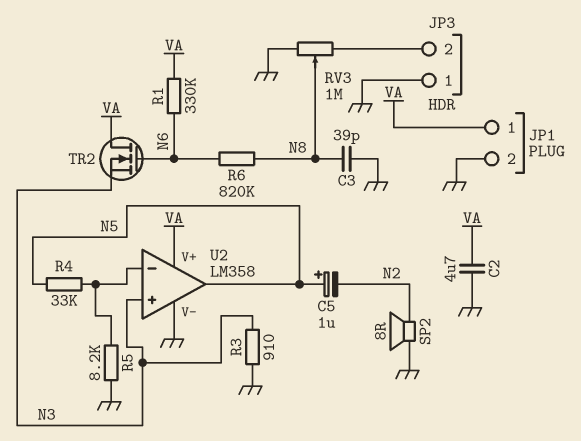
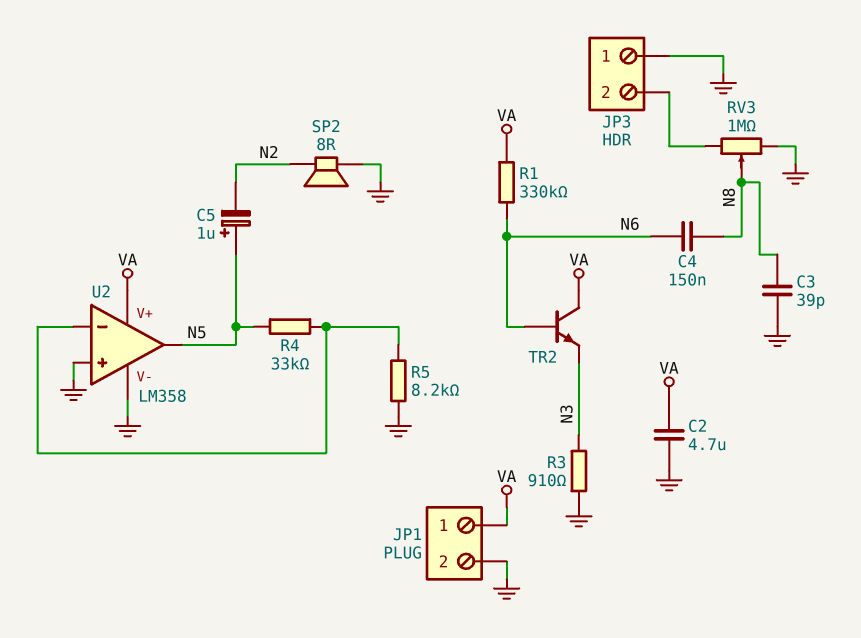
C4: none -> 150nF (N6, N8)
R6: 820k (N6, N8) -> none
TR2: NMOS (G N6, D VA, S N3) -> NPN (B N6, C VA, E N3)
U2 pin in+: N3 -> GND

